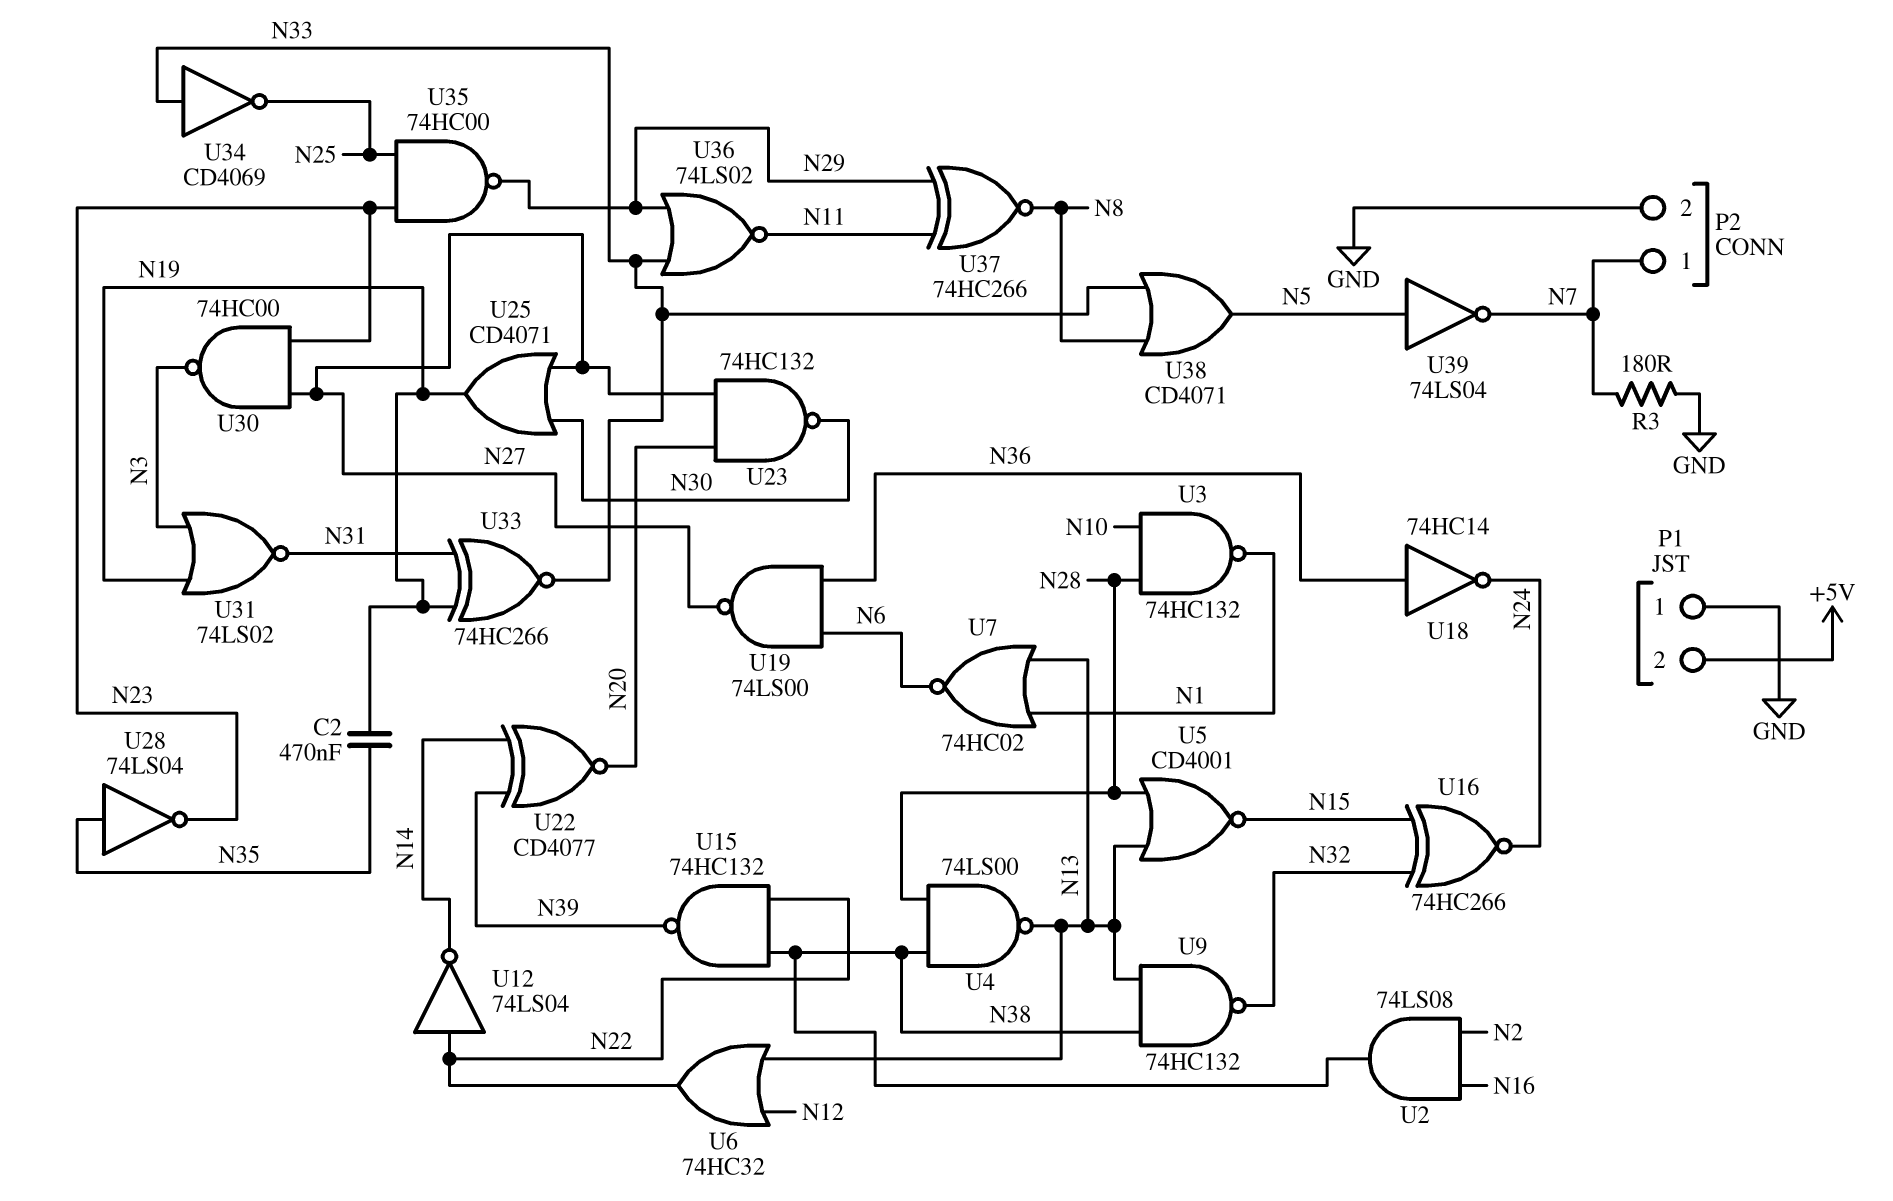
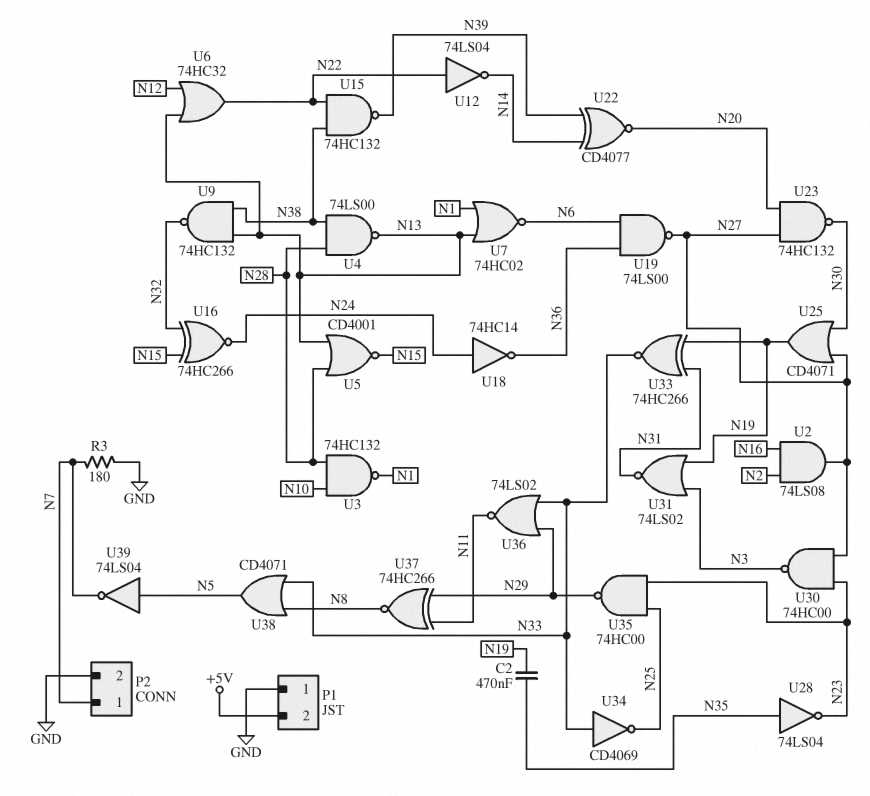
U2: AND 74LS08 (in N2, in N16, out N38) -> AND 74LS08 (in N2, in N16, out N27)
U18: NOT 74HC14 (in N36, out N24) -> NOT 74HC14 (in N24, out N36)

